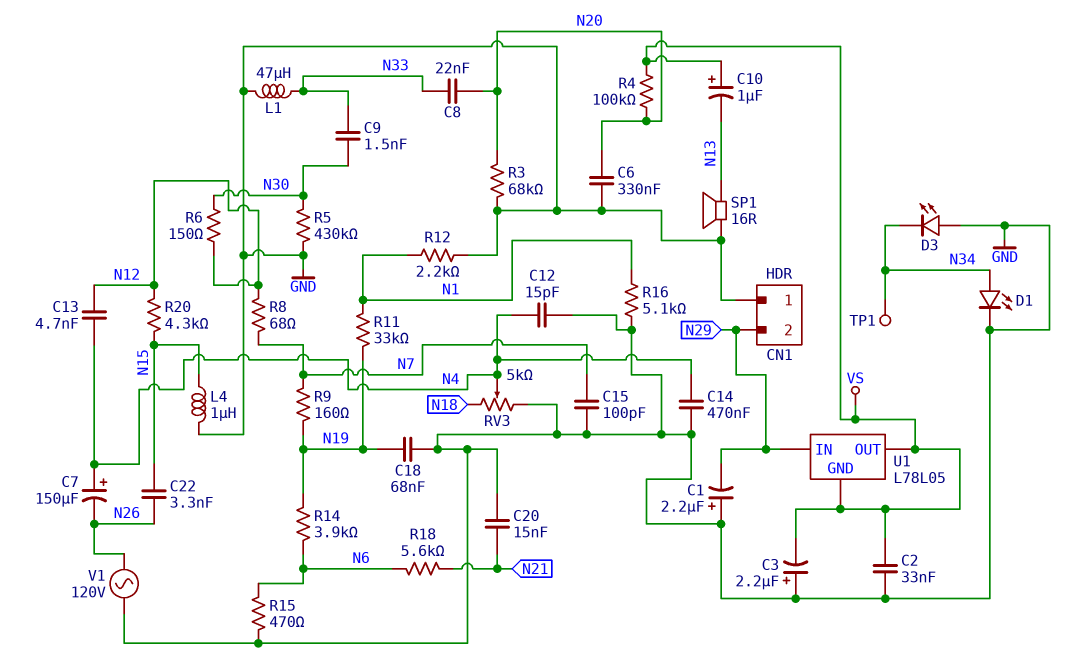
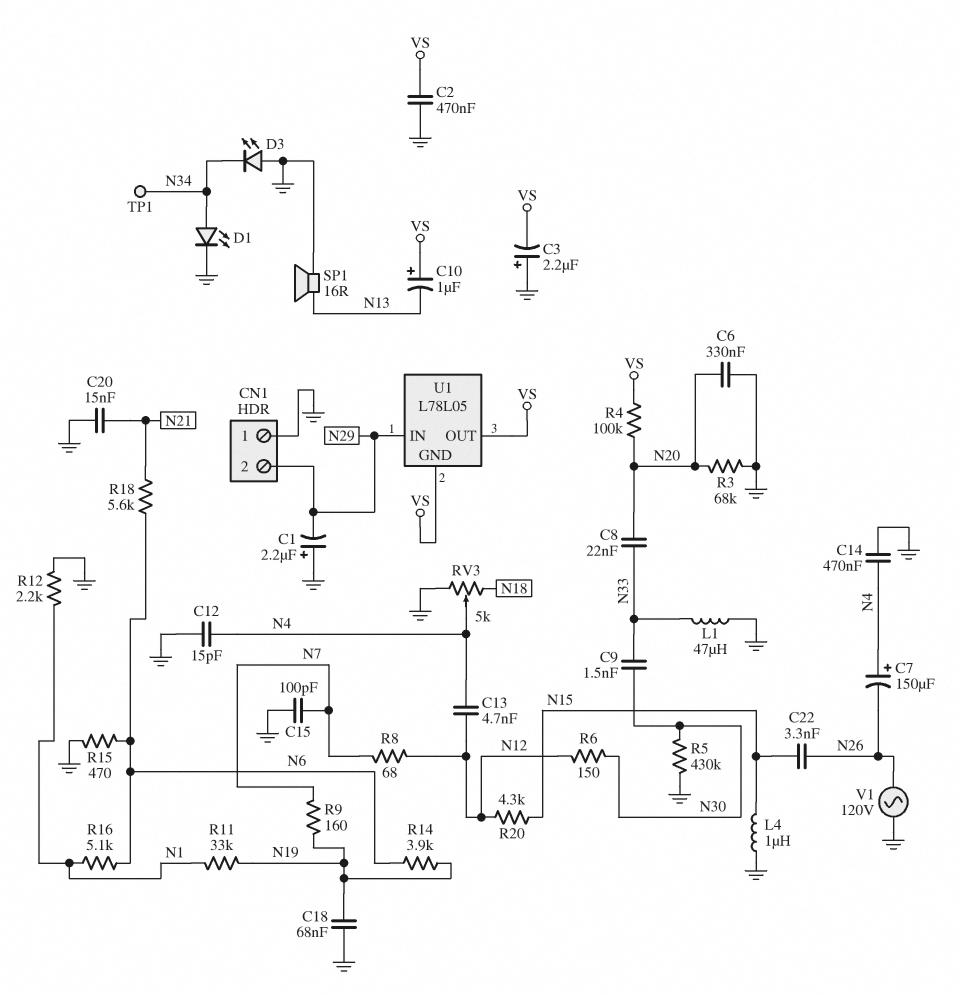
C2: 33nF (GND, VS) -> 470nF (GND, VS)
R16: 5.1k (GND, N1) -> 5.1k (N1, N6)

